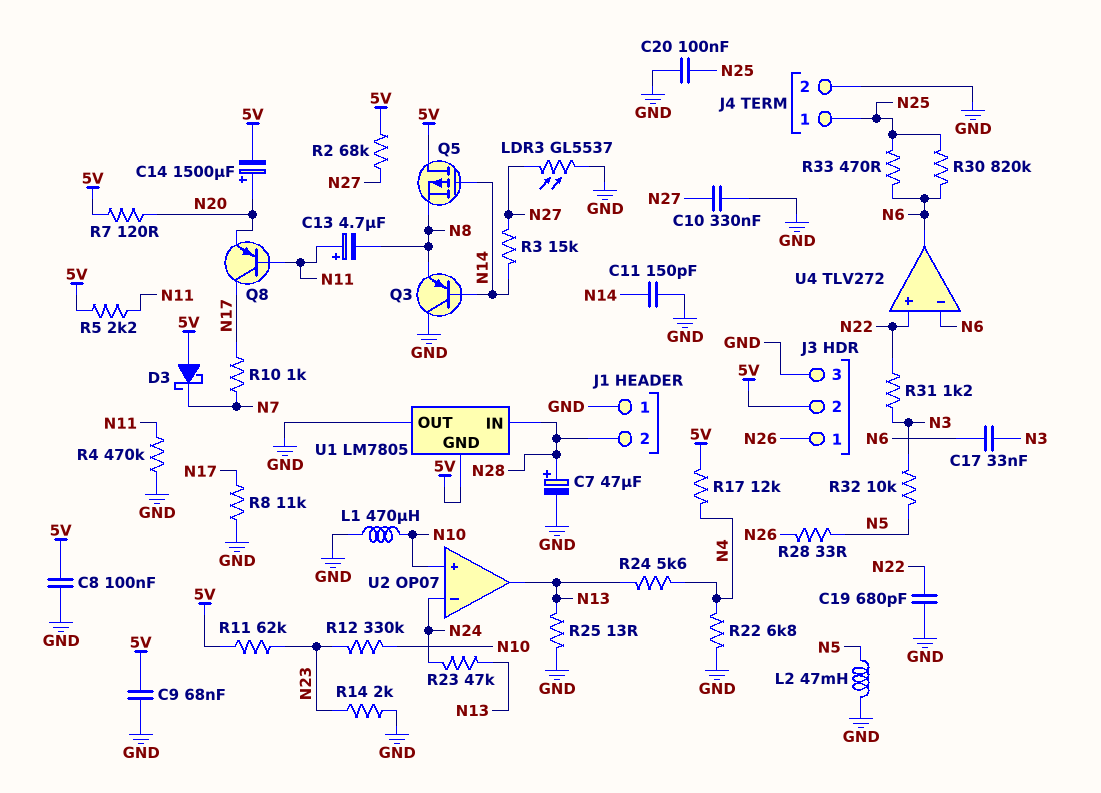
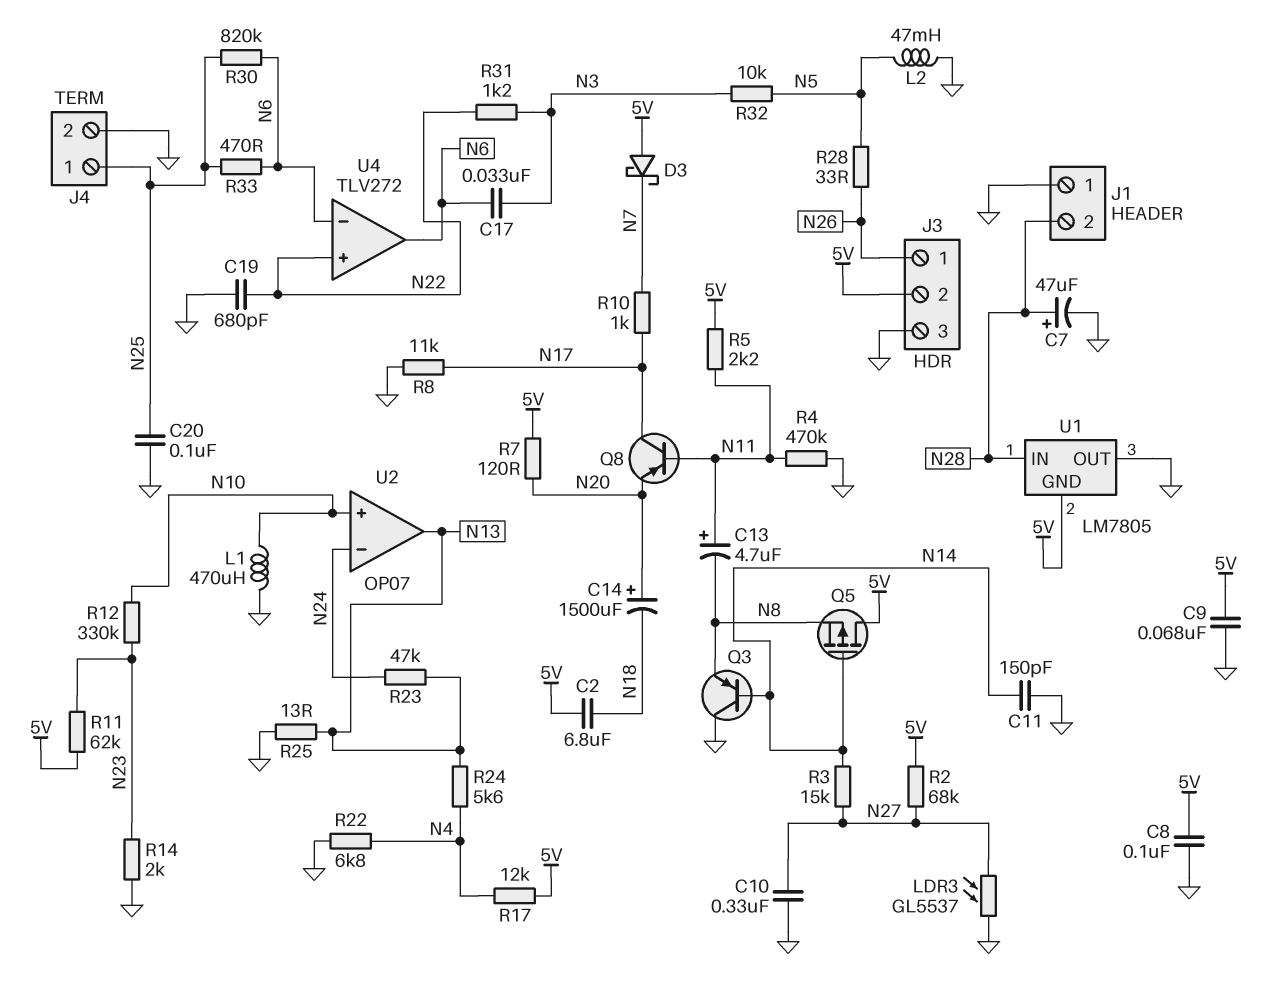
C2: none -> 6.8uF (5V, N18)
C14: 1500uF (plus N20, minus 5V) -> 1500uF (plus N20, minus N18)

